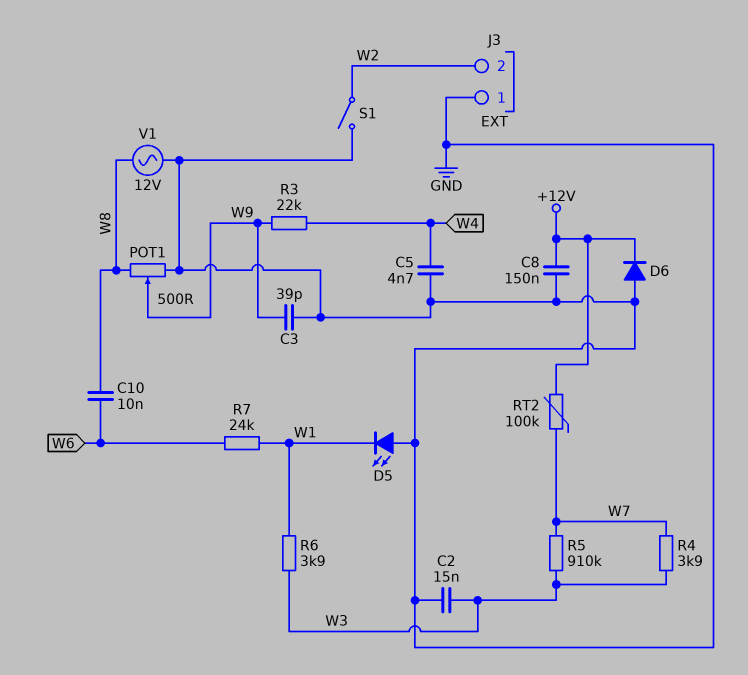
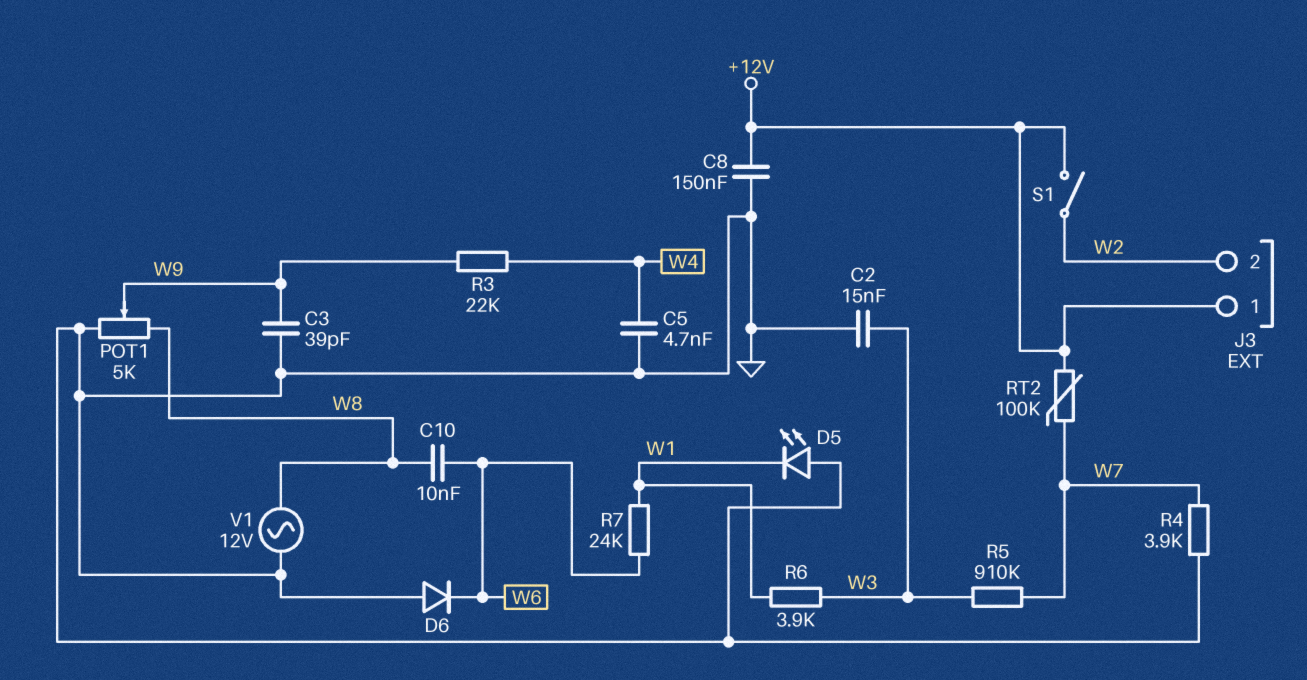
D6: diode (A GND, K +12V) -> diode (A GND, K W6)
J3 pin 1: GND -> +12V
POT1: 500 (GND, W8, wiper W9) -> 5k (GND, W8, wiper W9)
R4: 3.9k (W3, W7) -> 3.9k (GND, W7)
S1: switch (GND, W2) -> switch (+12V, W2)

